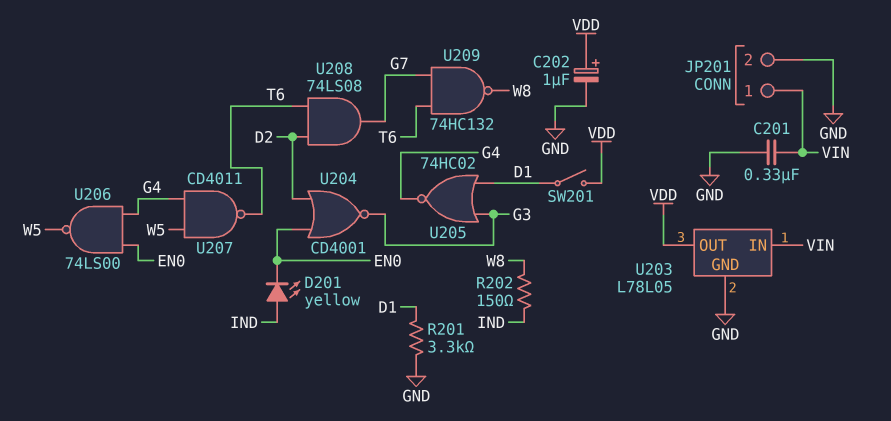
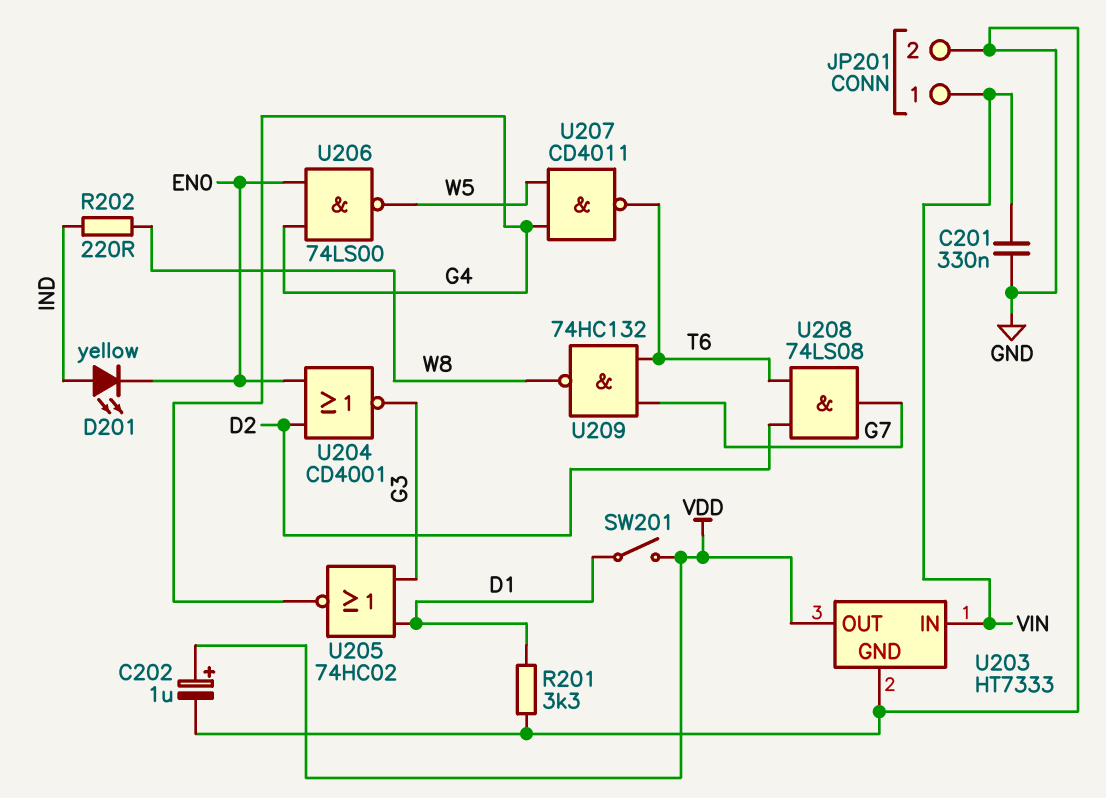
R202: 150 (IND, W8) -> 220 (IND, W8)
U203: L78L05 -> HT7333

